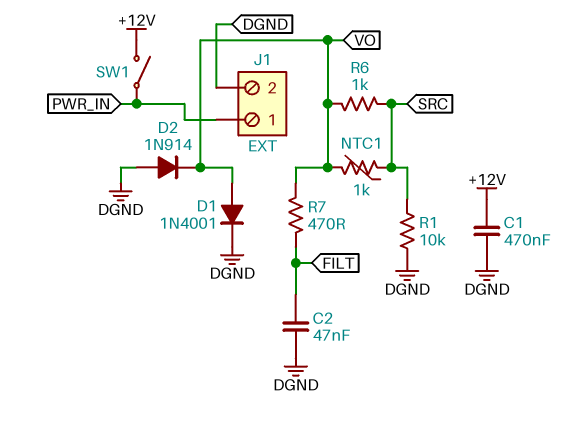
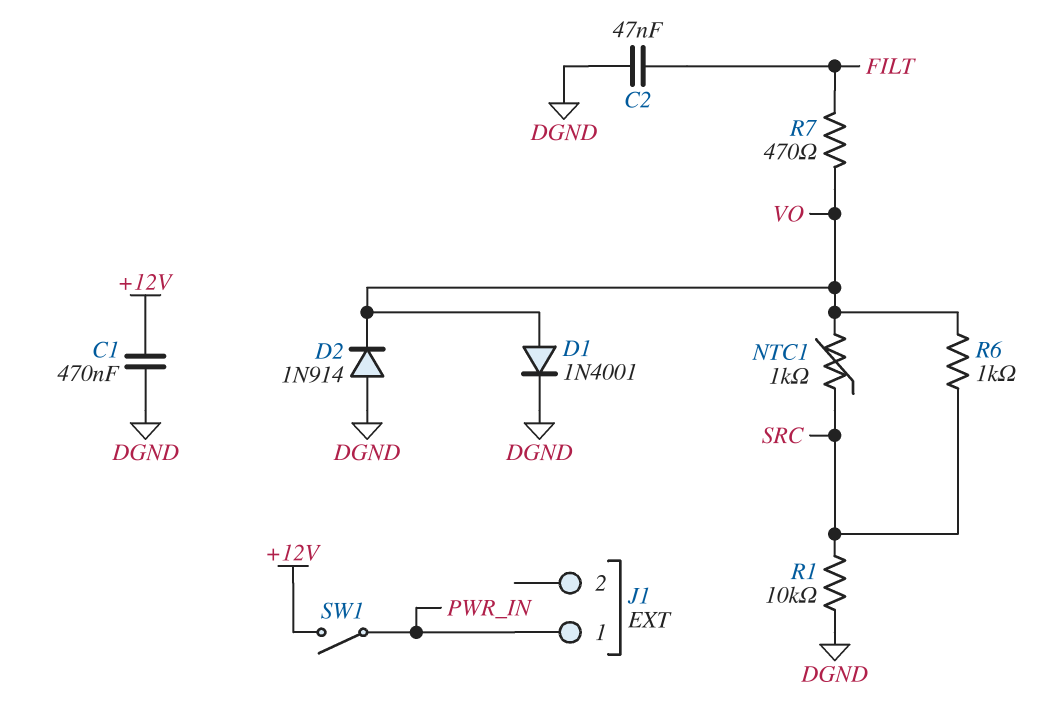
J1 pin 2: DGND -> none

